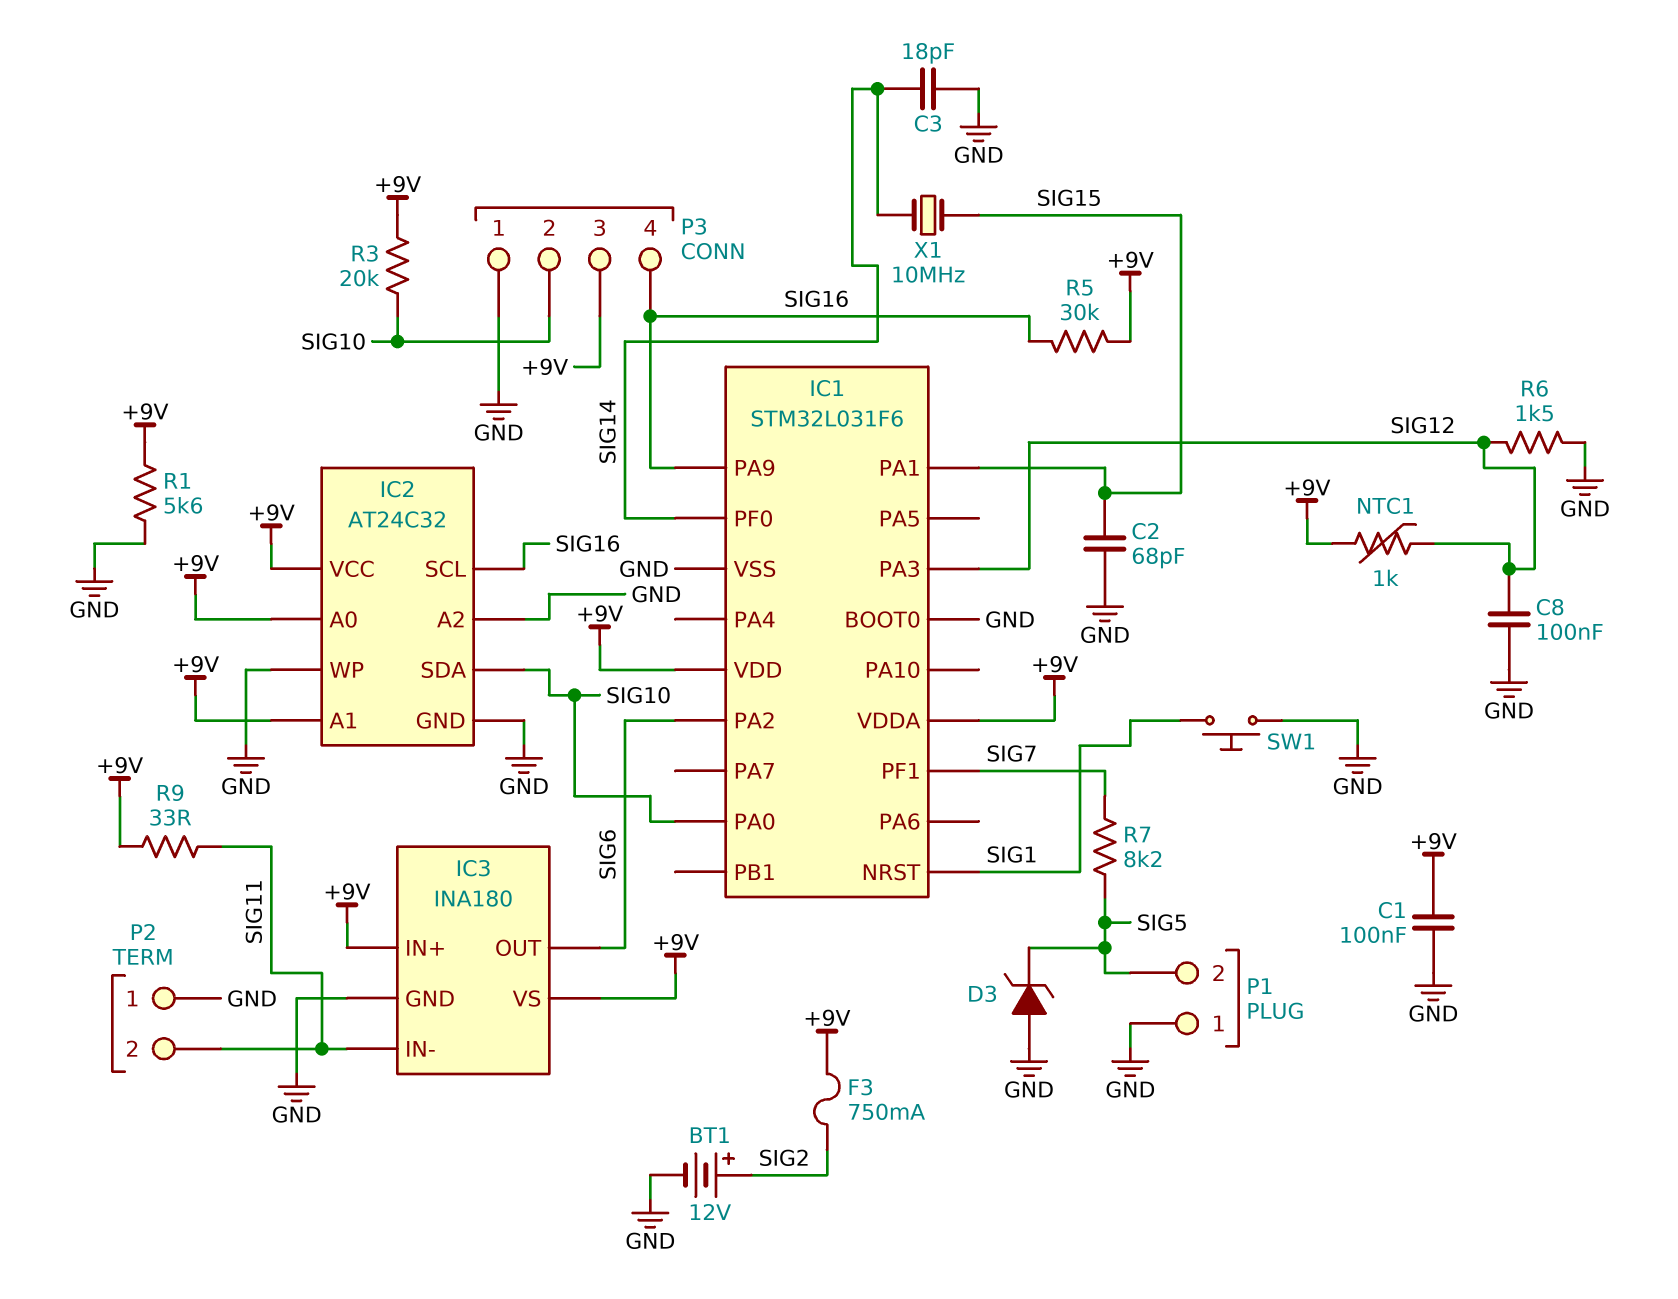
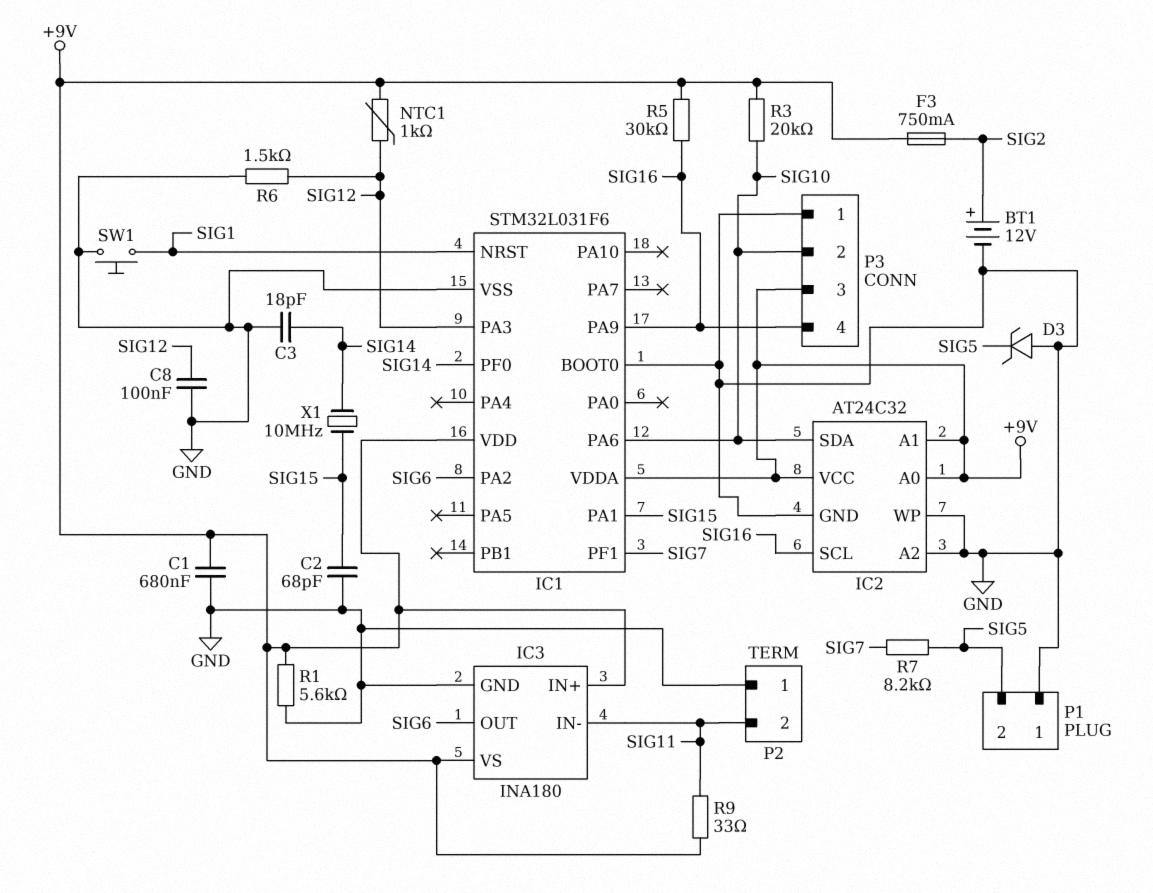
C1: 100nF (+9V, GND) -> 680nF (+9V, GND)
IC1 pin PA0: SIG10 -> none
IC1 pin PA6: none -> SIG10

